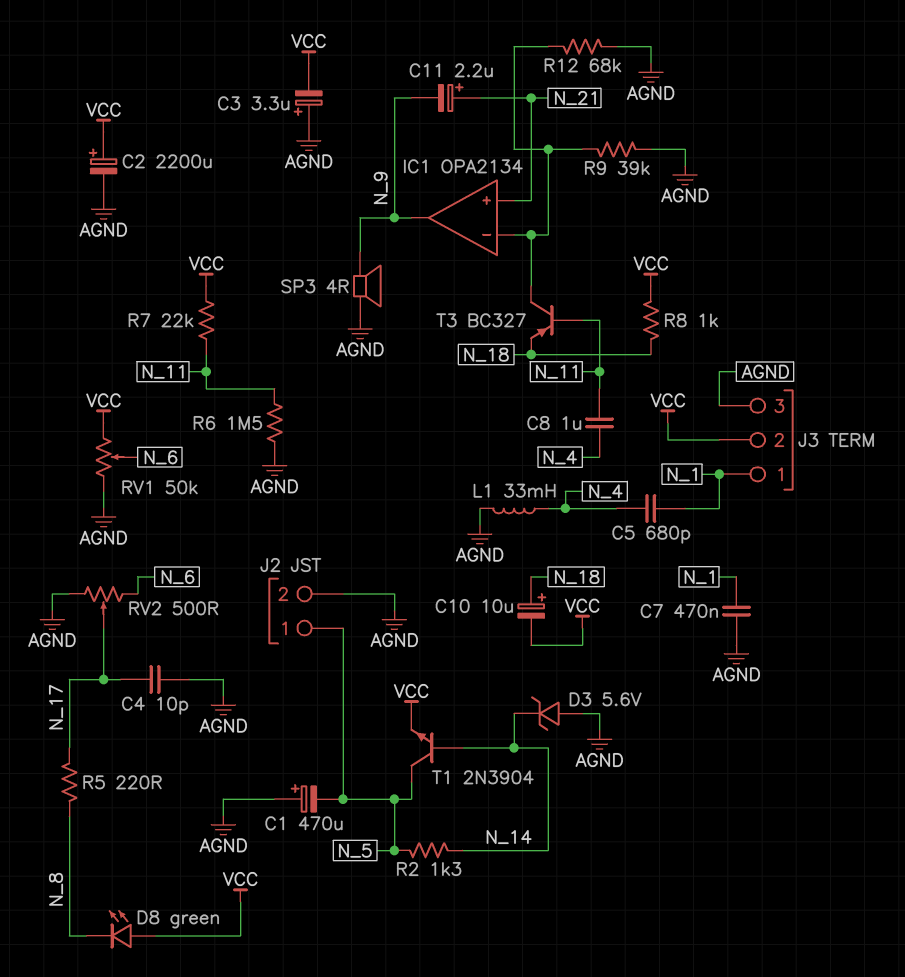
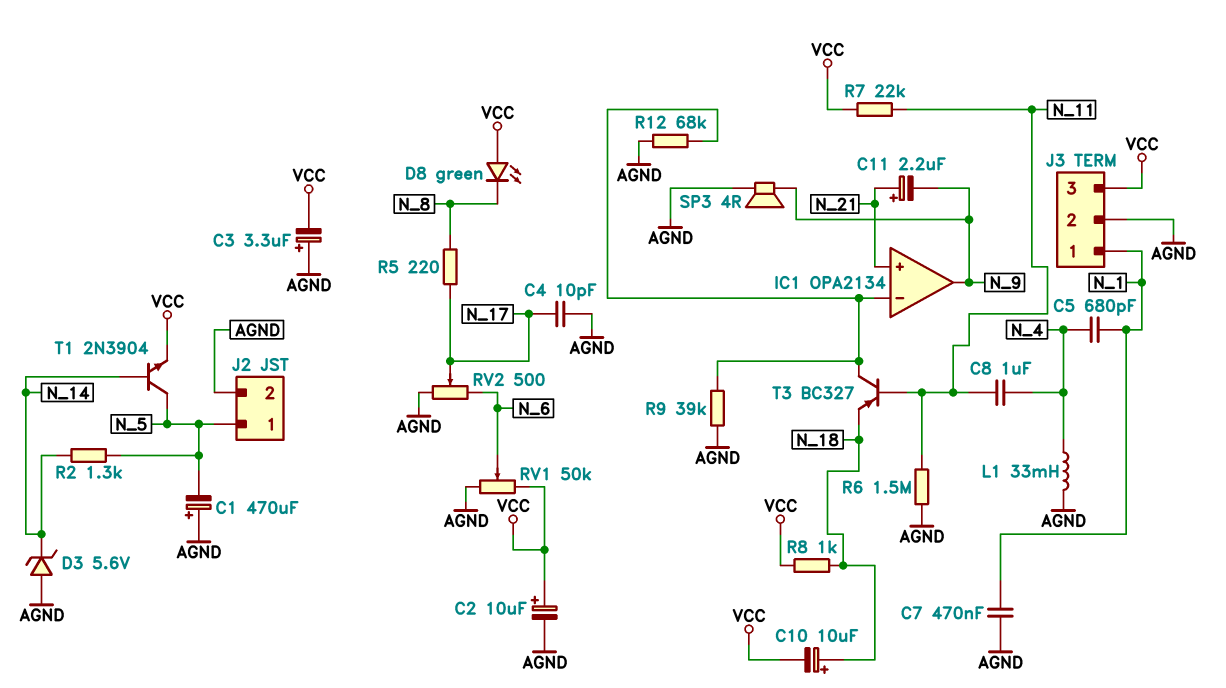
C2: 2200uF (plus VCC, minus AGND) -> 10uF (plus VCC, minus AGND)
J3 pin 2: VCC -> AGND
J3 pin 3: AGND -> VCC

